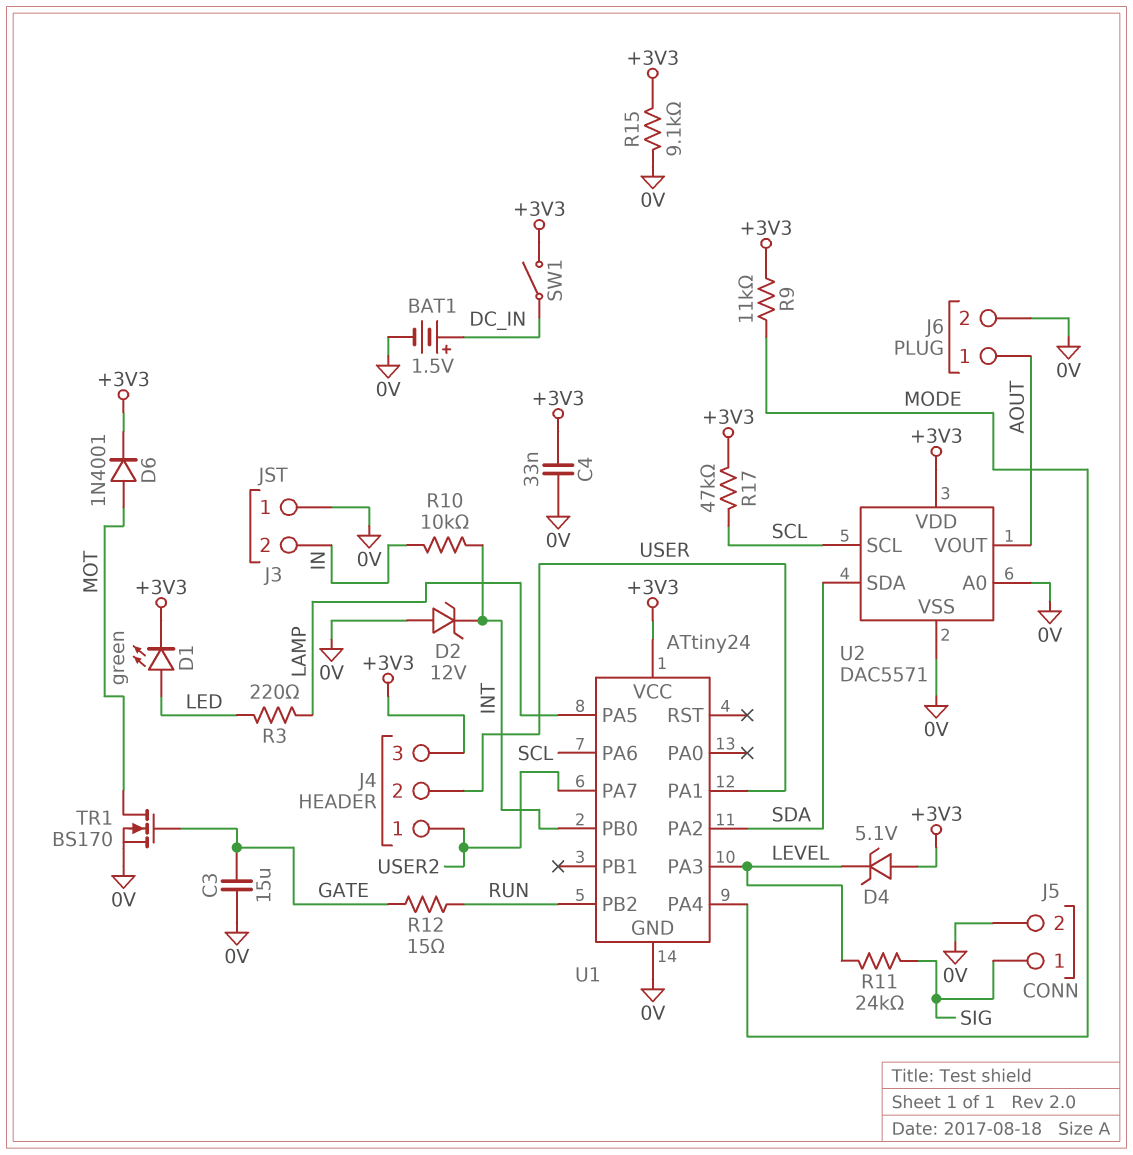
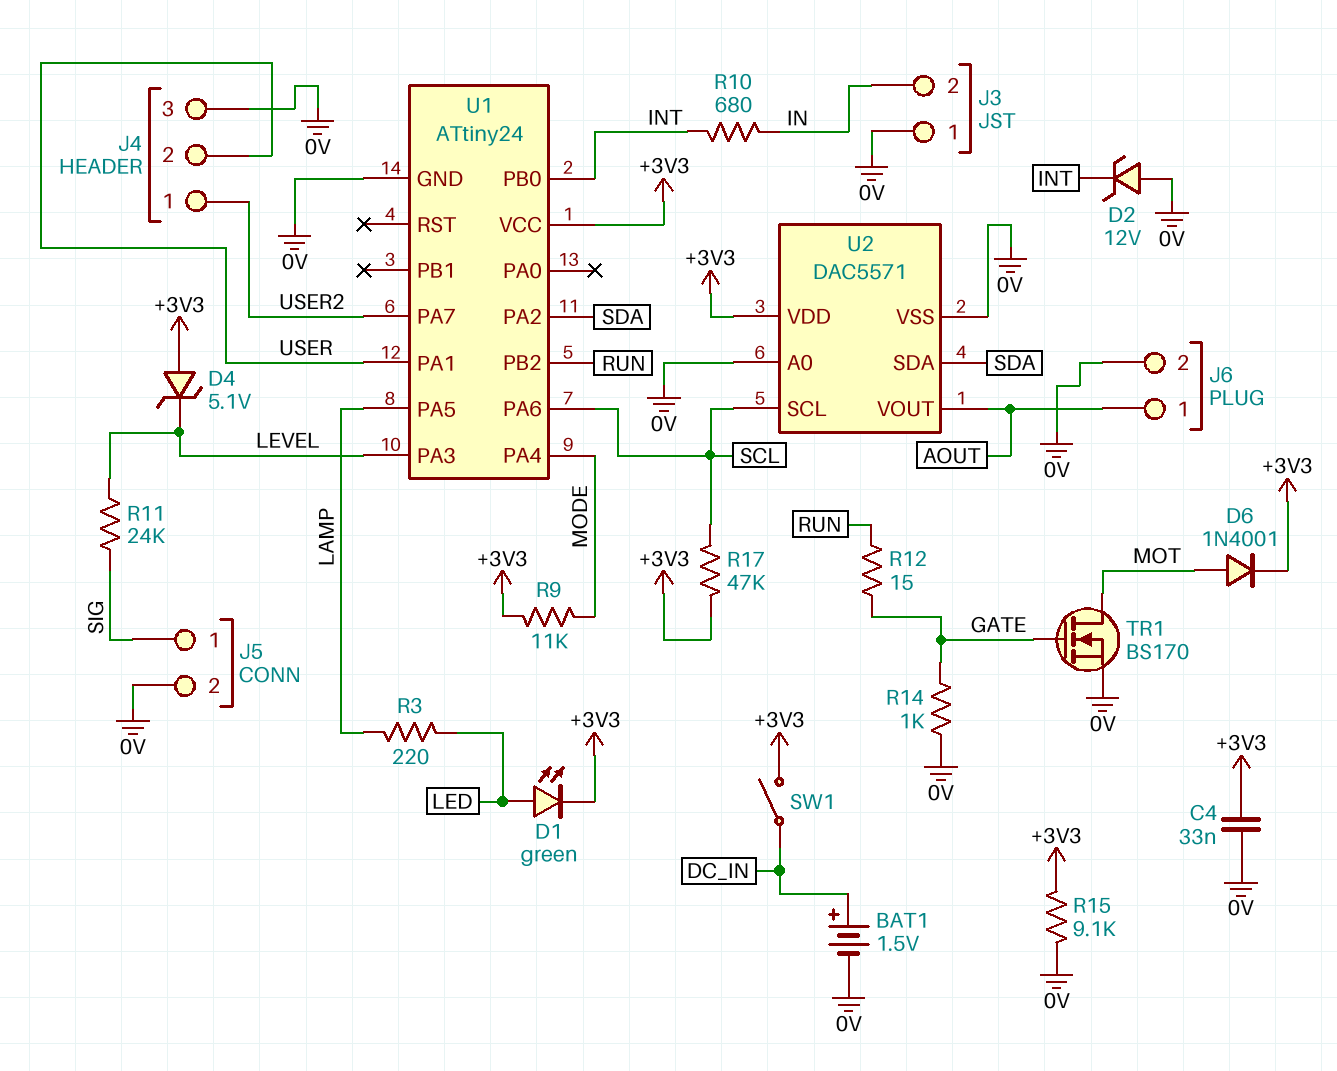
C3: 15uF (0V, GATE) -> none
J4 pin 3: +3V3 -> 0V
R10: 10k (IN, INT) -> 680 (IN, INT)
R14: none -> 1k (0V, GATE)

